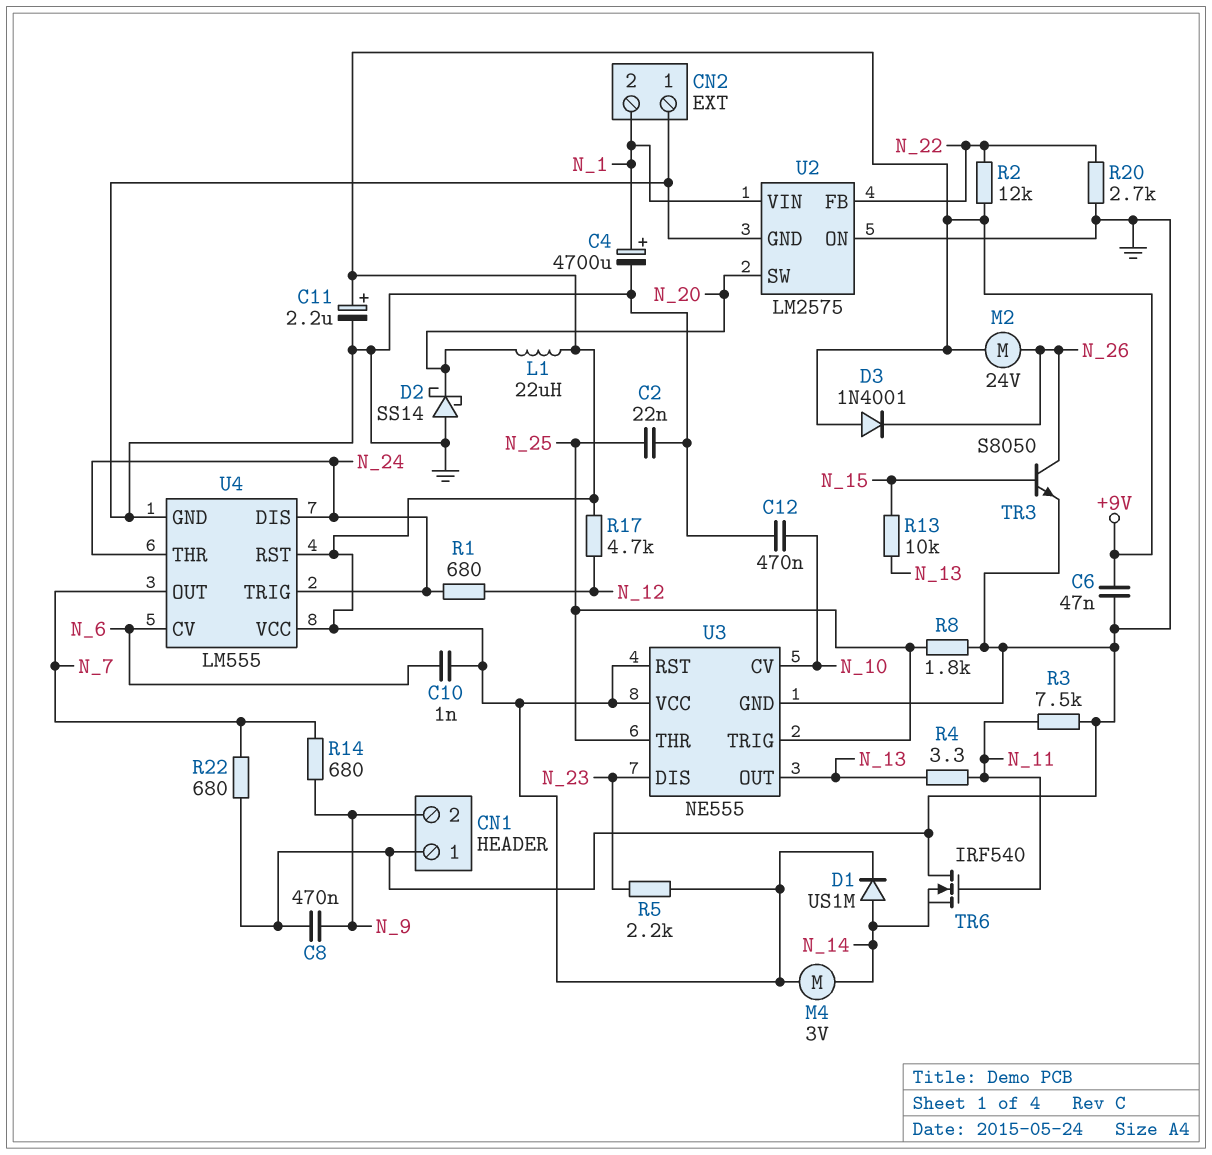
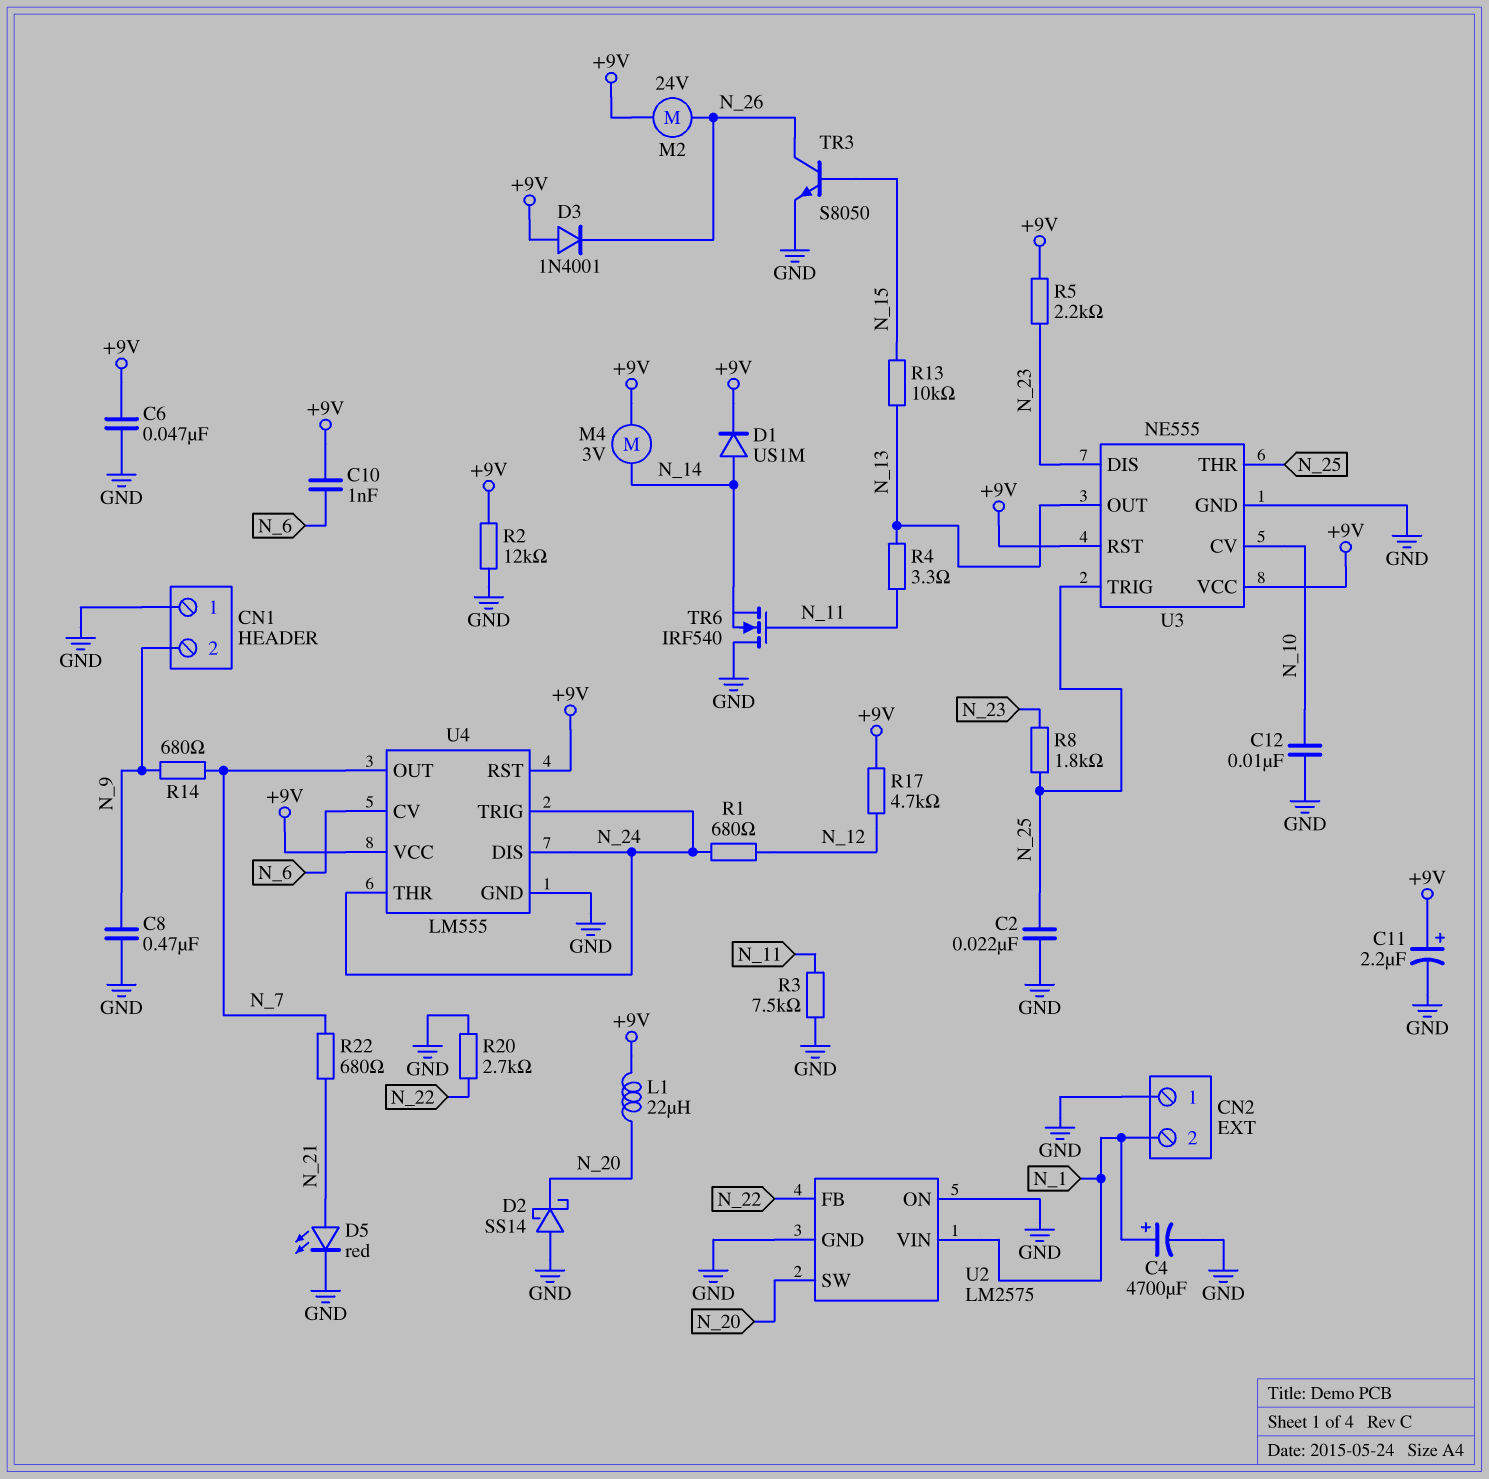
C12: 470nF (GND, N_10) -> 10nF (GND, N_10)
D5: none -> LED red (A N_21, K GND)
R2: 12k (+9V, N_22) -> 12k (+9V, GND)
R8: 1.8k (GND, N_25) -> 1.8k (N_23, N_25)
R22: 680 (GND, N_7) -> 680 (N_7, N_21)

